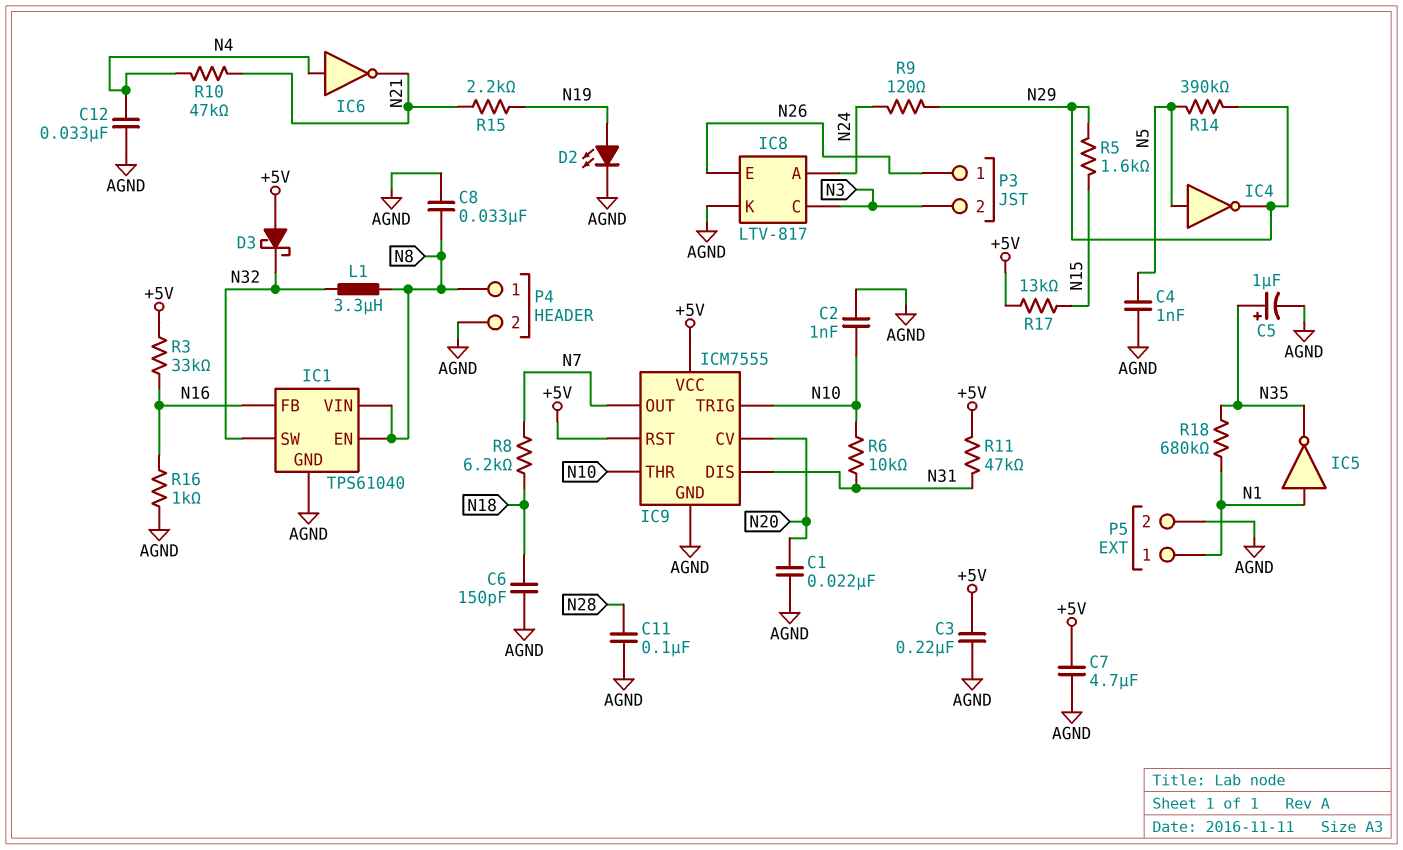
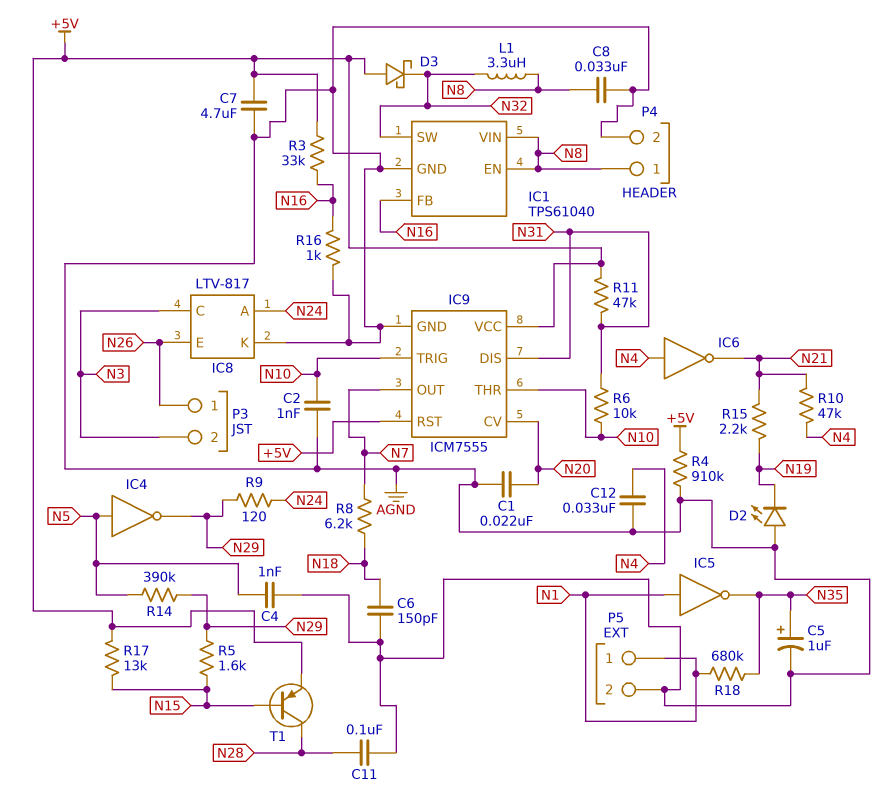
C3: 220nF (+5V, AGND) -> none
D2: LED (A N19, K AGND) -> LED (A AGND, K N19)
R4: none -> 910k (+5V, AGND)
T1: none -> PNP (B N15, C N28, E +5V)

